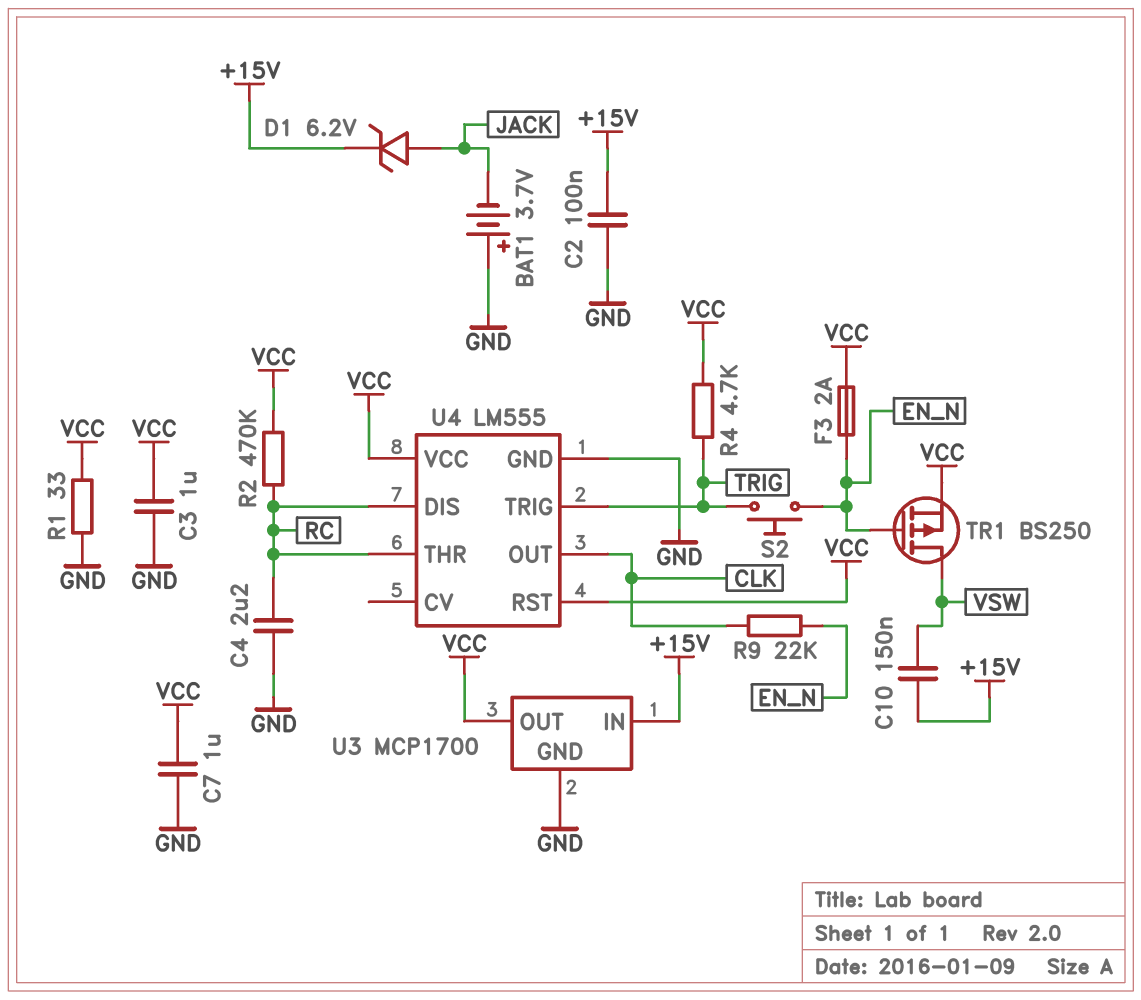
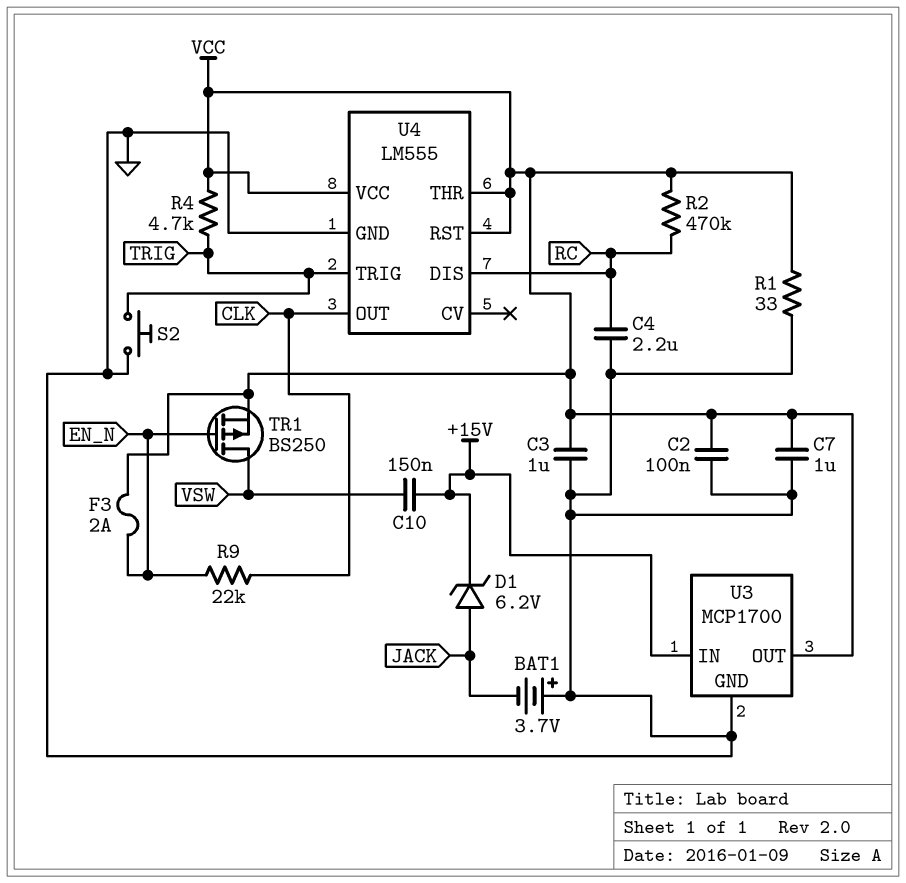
C2: 100nF (+15V, GND) -> 100nF (GND, VCC)
S2: button (EN_N, TRIG) -> button (GND, TRIG)
U4 pin THR: RC -> VCC

